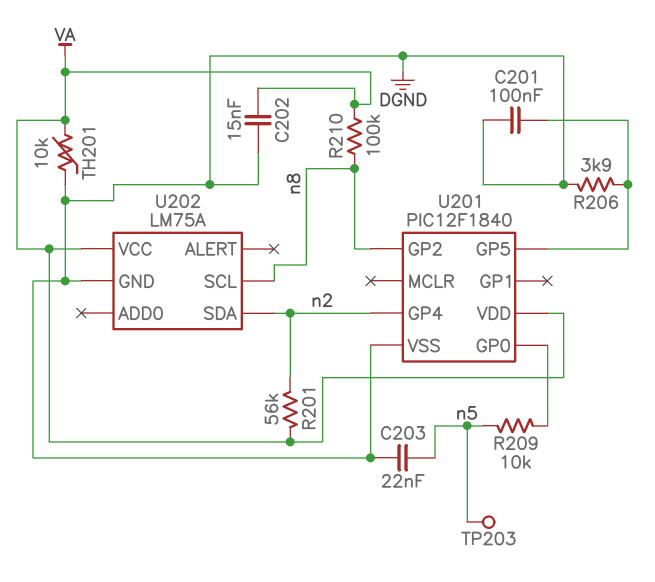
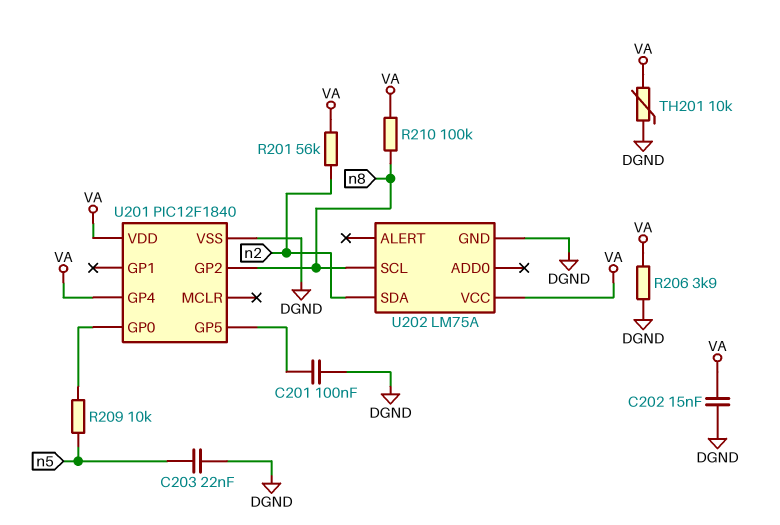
R206: 3.9k (DGND, U201/GP5) -> 3.9k (DGND, VA)
TP203: test point (n5) -> none
U201 pin GP4: n2 -> VA

